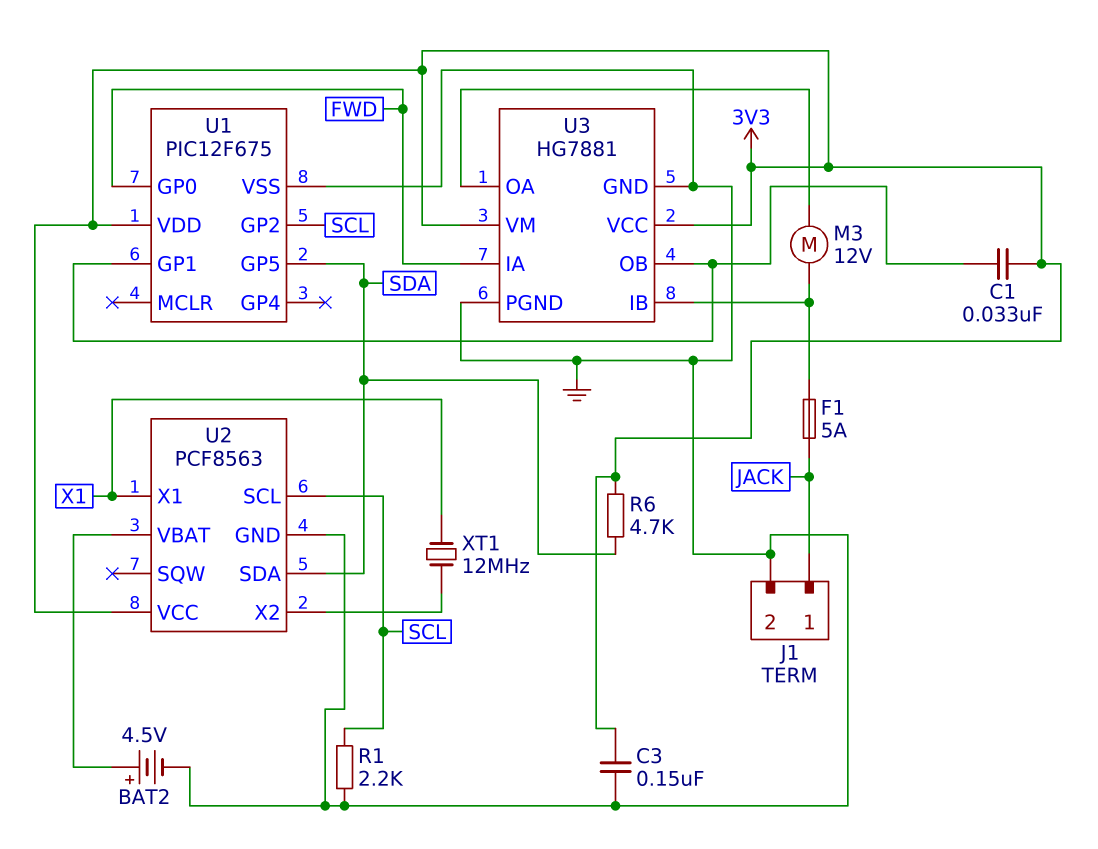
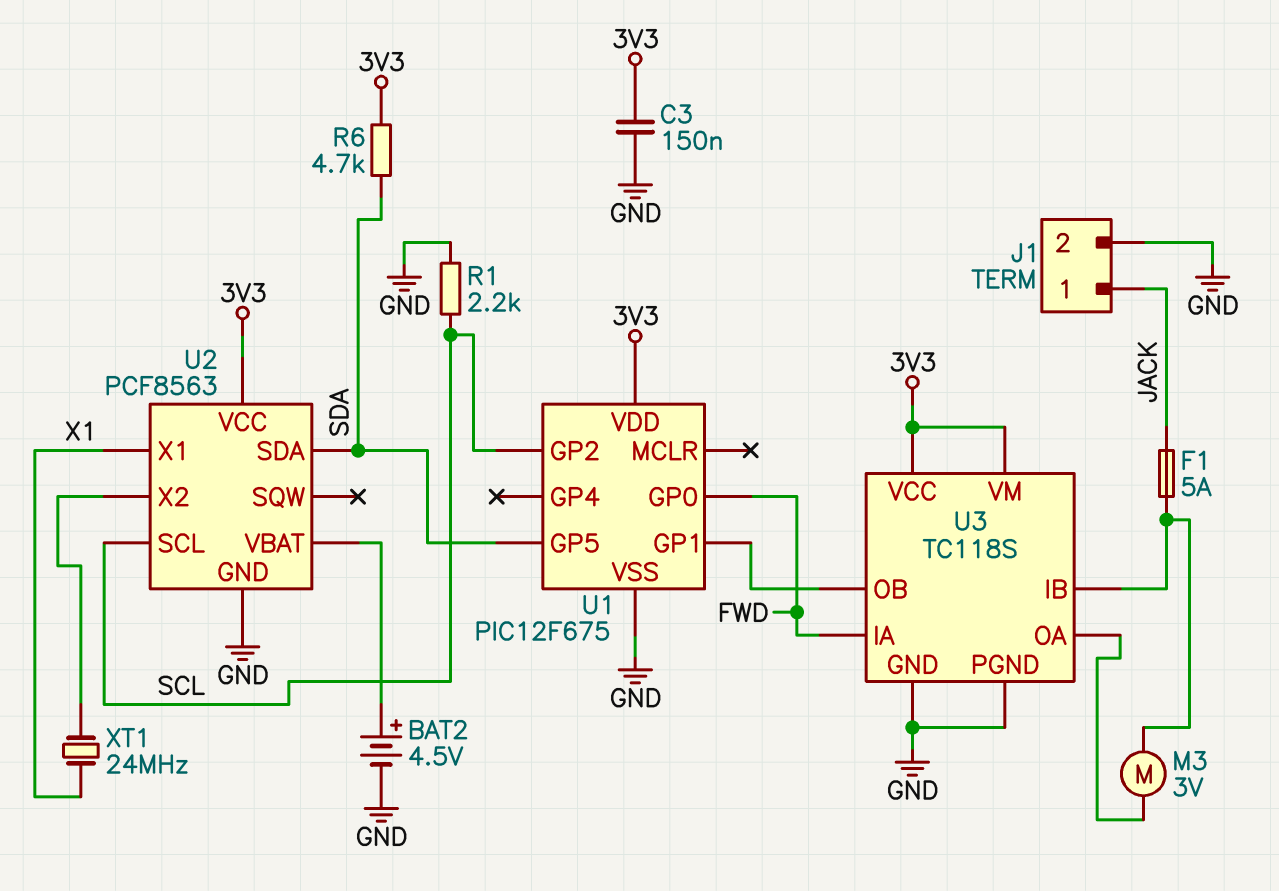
C1: 33nF (3V3, U1/GP1) -> none
M3: motor 12V (U3/IB, U3/OA) -> motor 3V (U3/IB, U3/OA)
U3: HG7881 -> TC118S
XT1: 12MHz (U2/X2, X1) -> 24MHz (U2/X2, X1)

